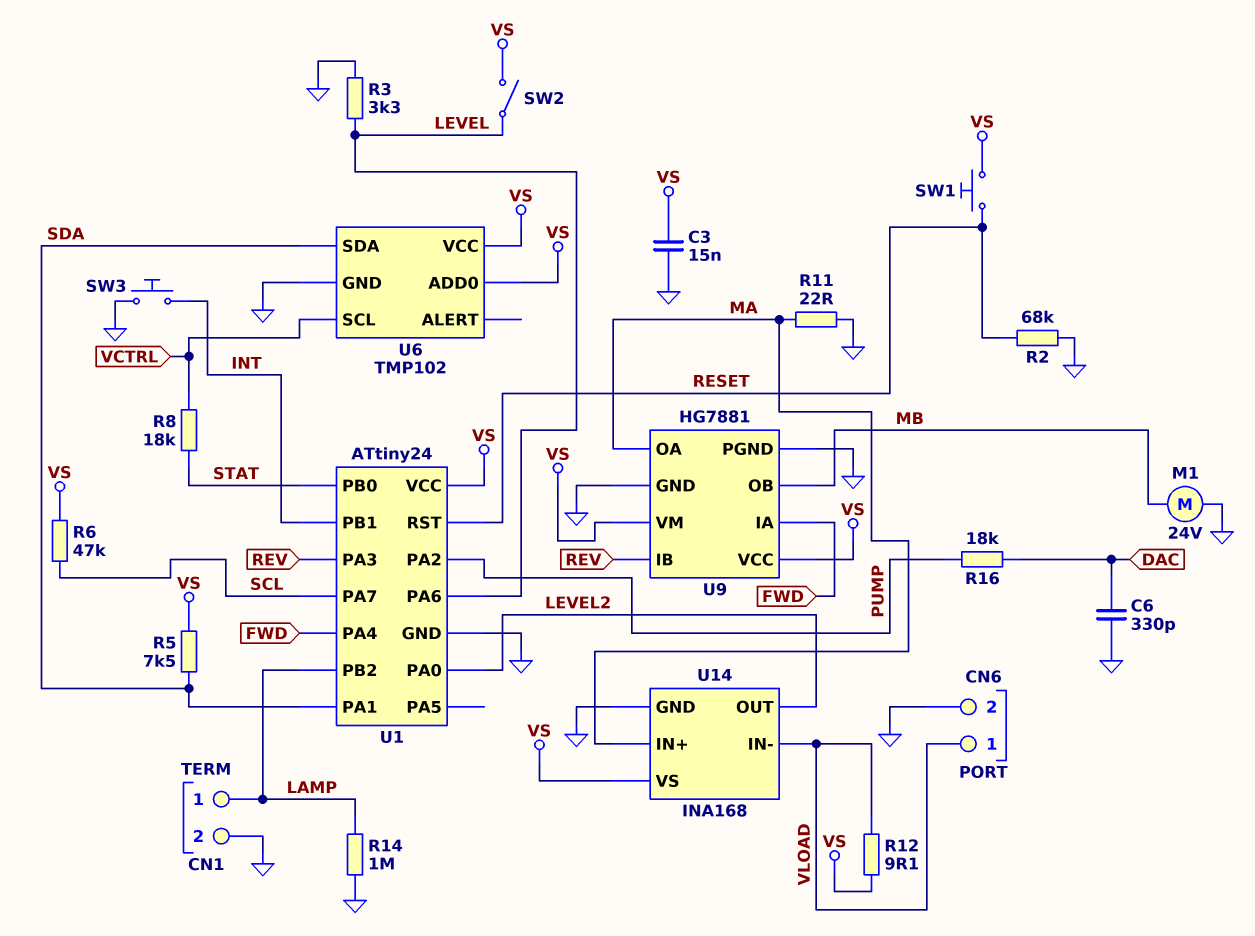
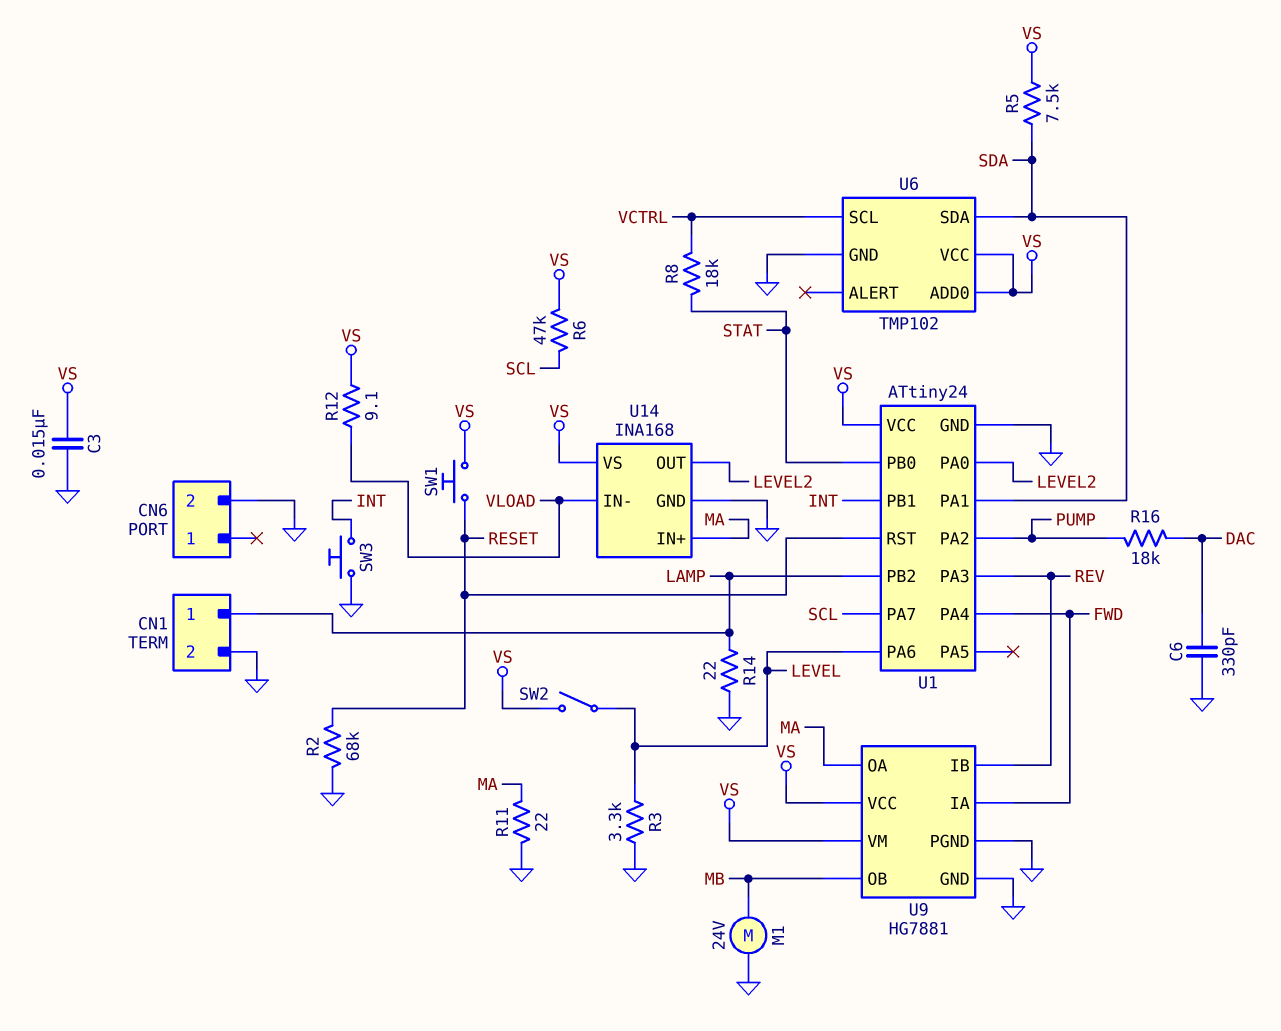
CN6 pin 1: VLOAD -> none
R14: 1M (GND, LAMP) -> 22 (GND, LAMP)

